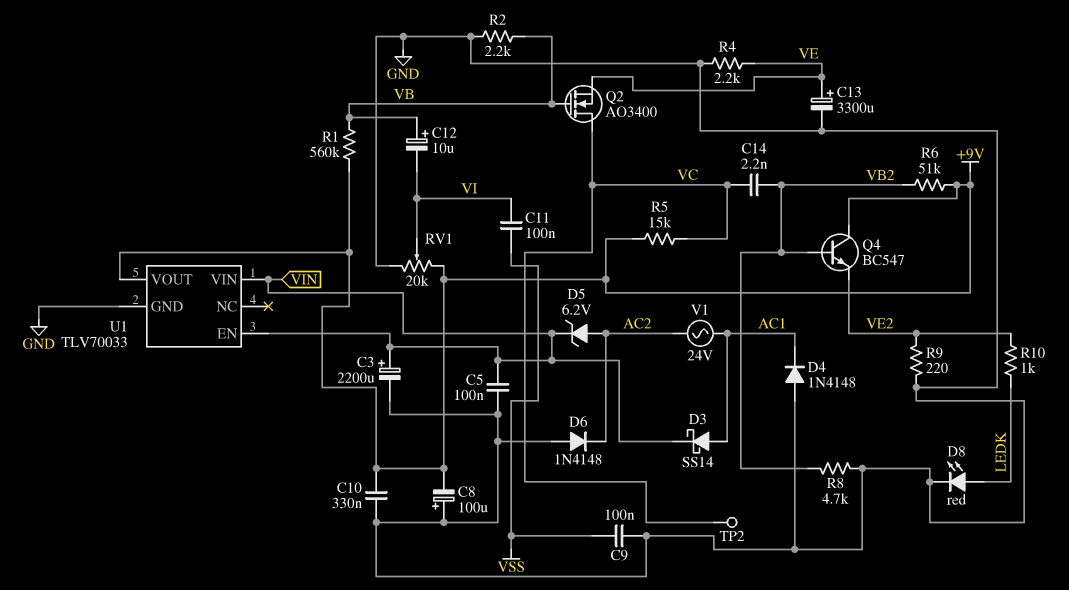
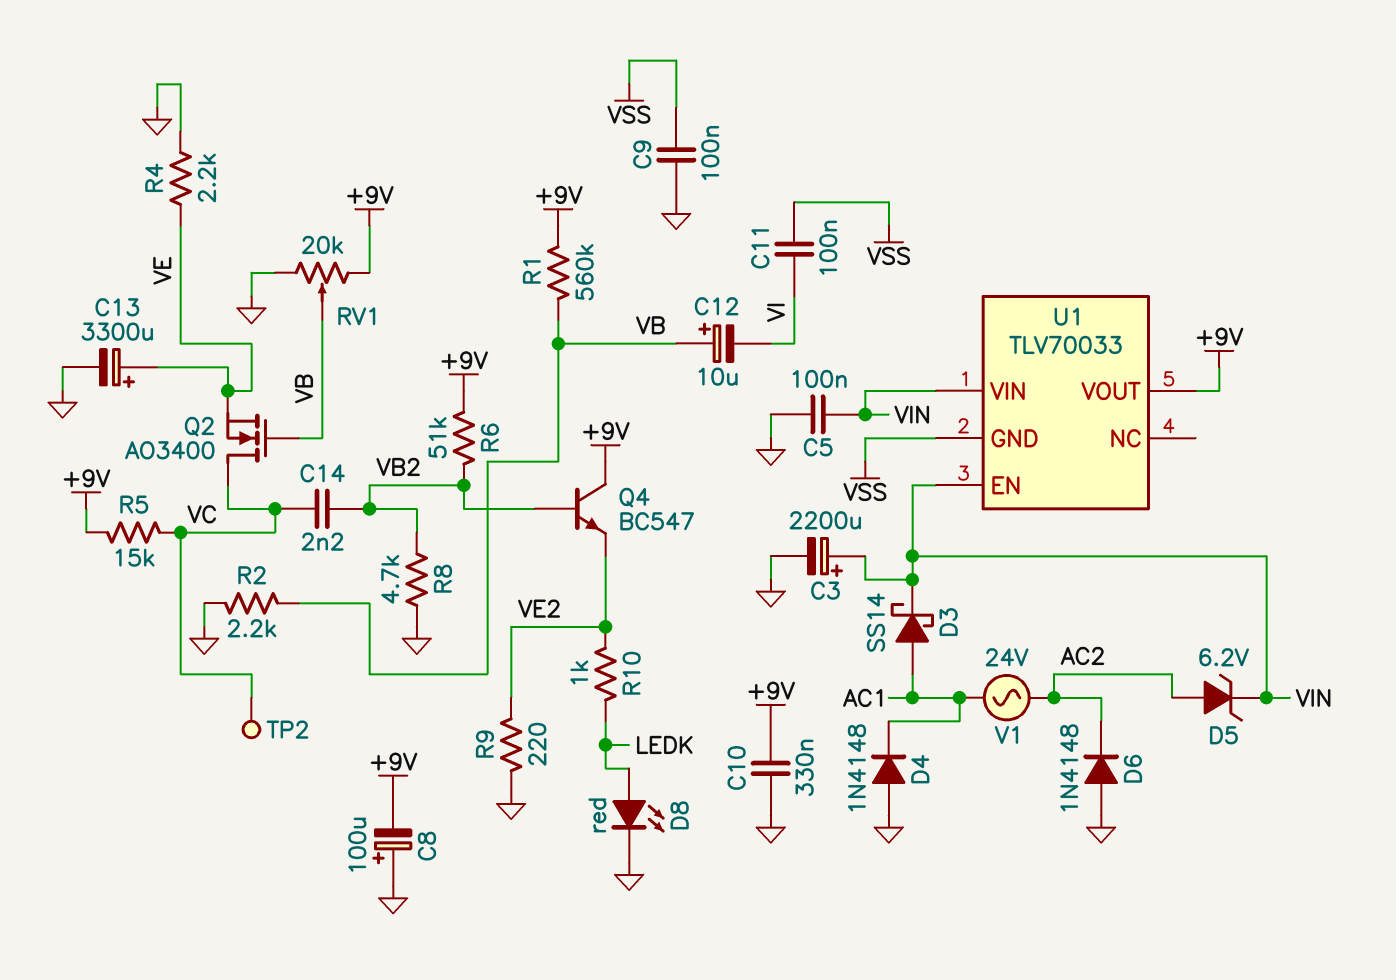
RV1: 20k (+9V, GND, wiper VI) -> 20k (+9V, GND, wiper VB)
U1 pin GND: GND -> VSS

